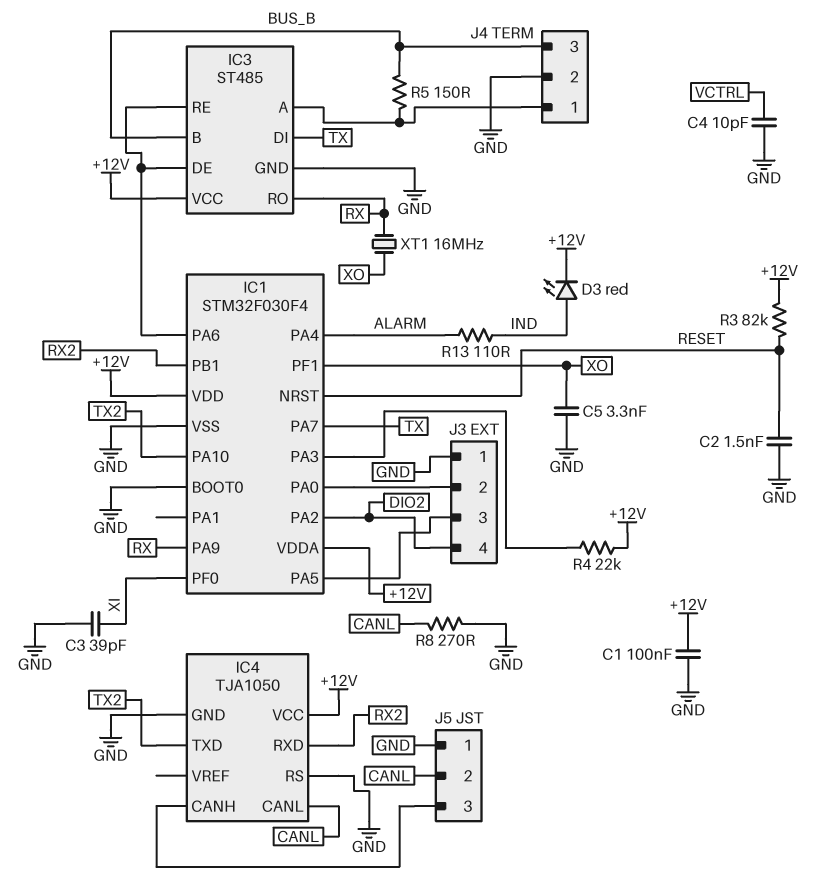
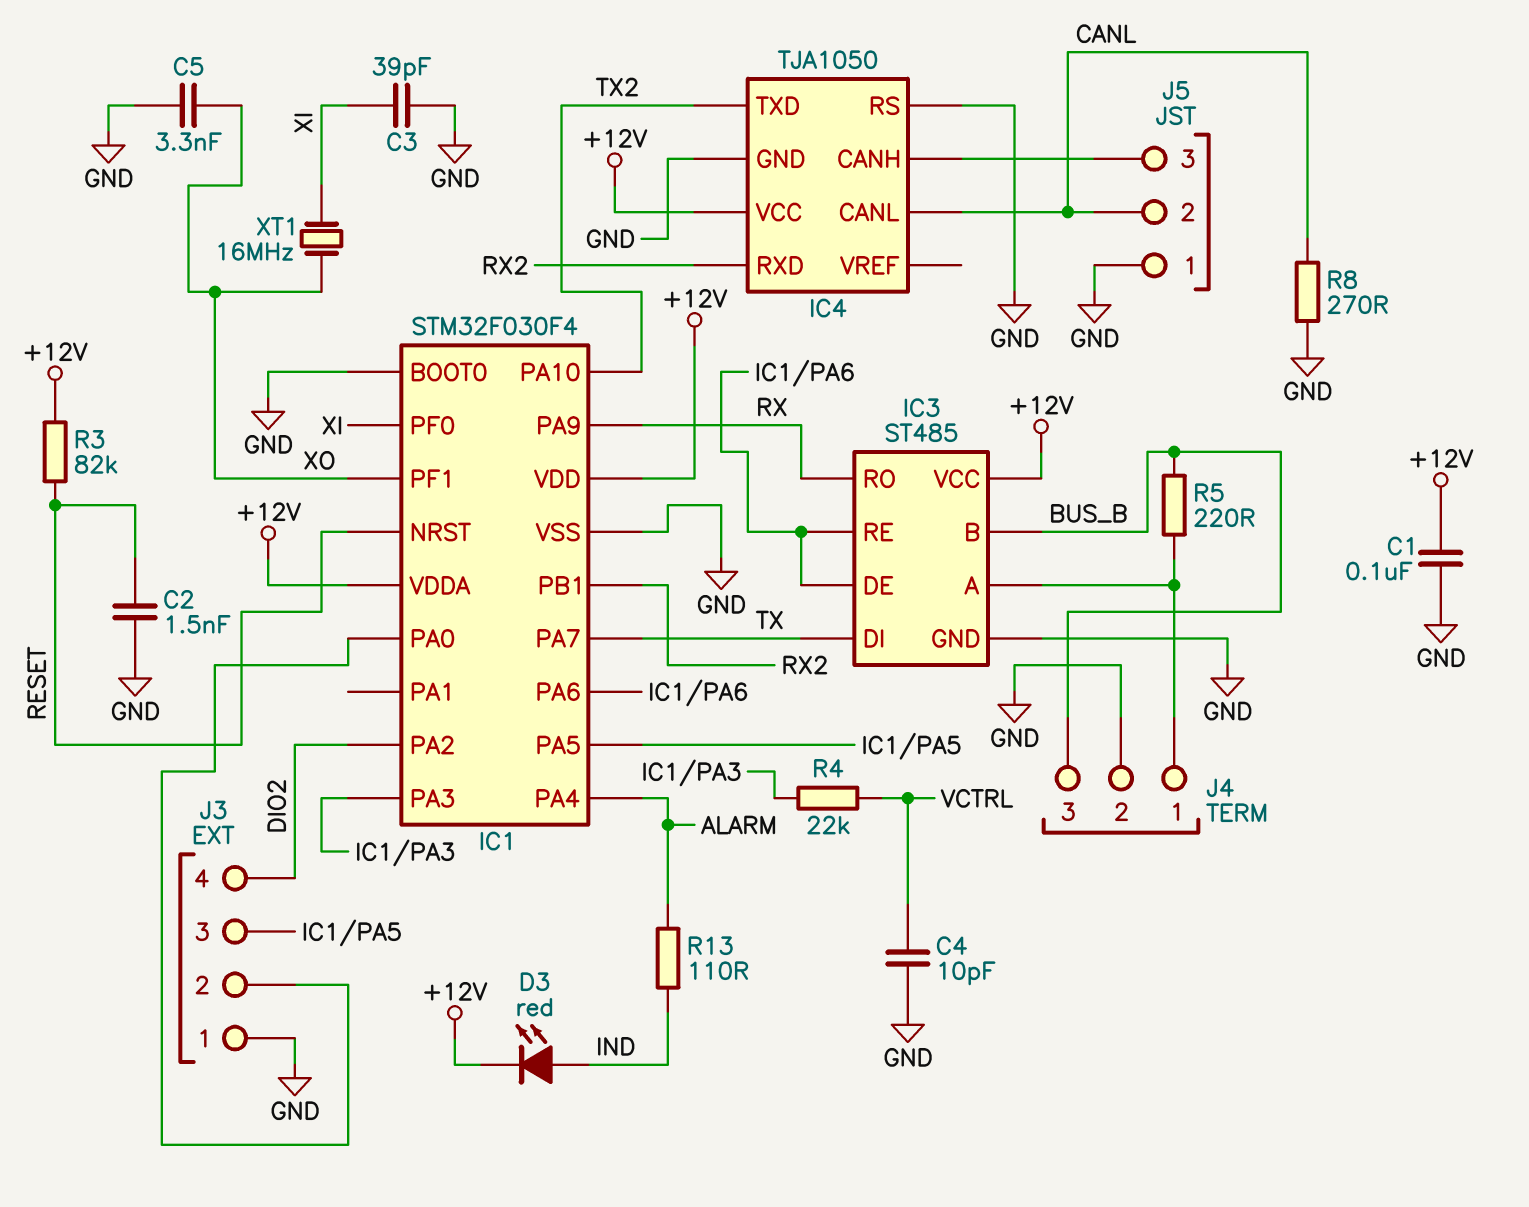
R4: 22k (+12V, IC1/PA3) -> 22k (IC1/PA3, VCTRL)
R5: 150 (BUS_B, IC3/A) -> 220 (BUS_B, IC3/A)
XT1: 16MHz (RX, XO) -> 16MHz (XI, XO)

